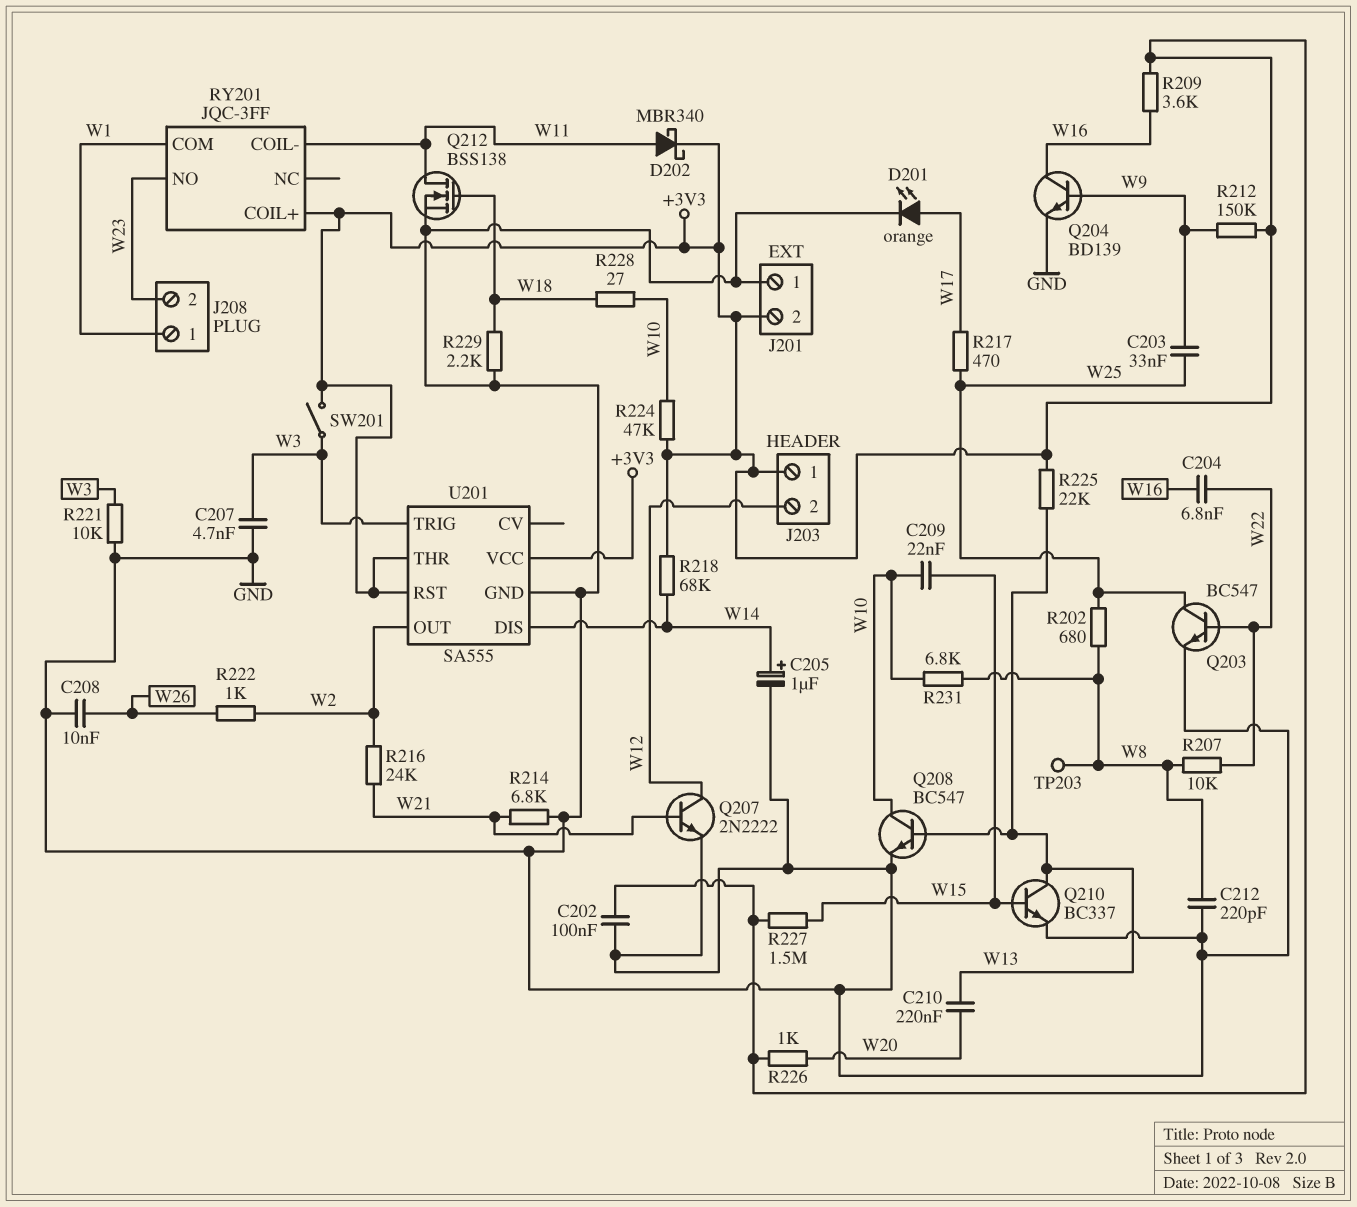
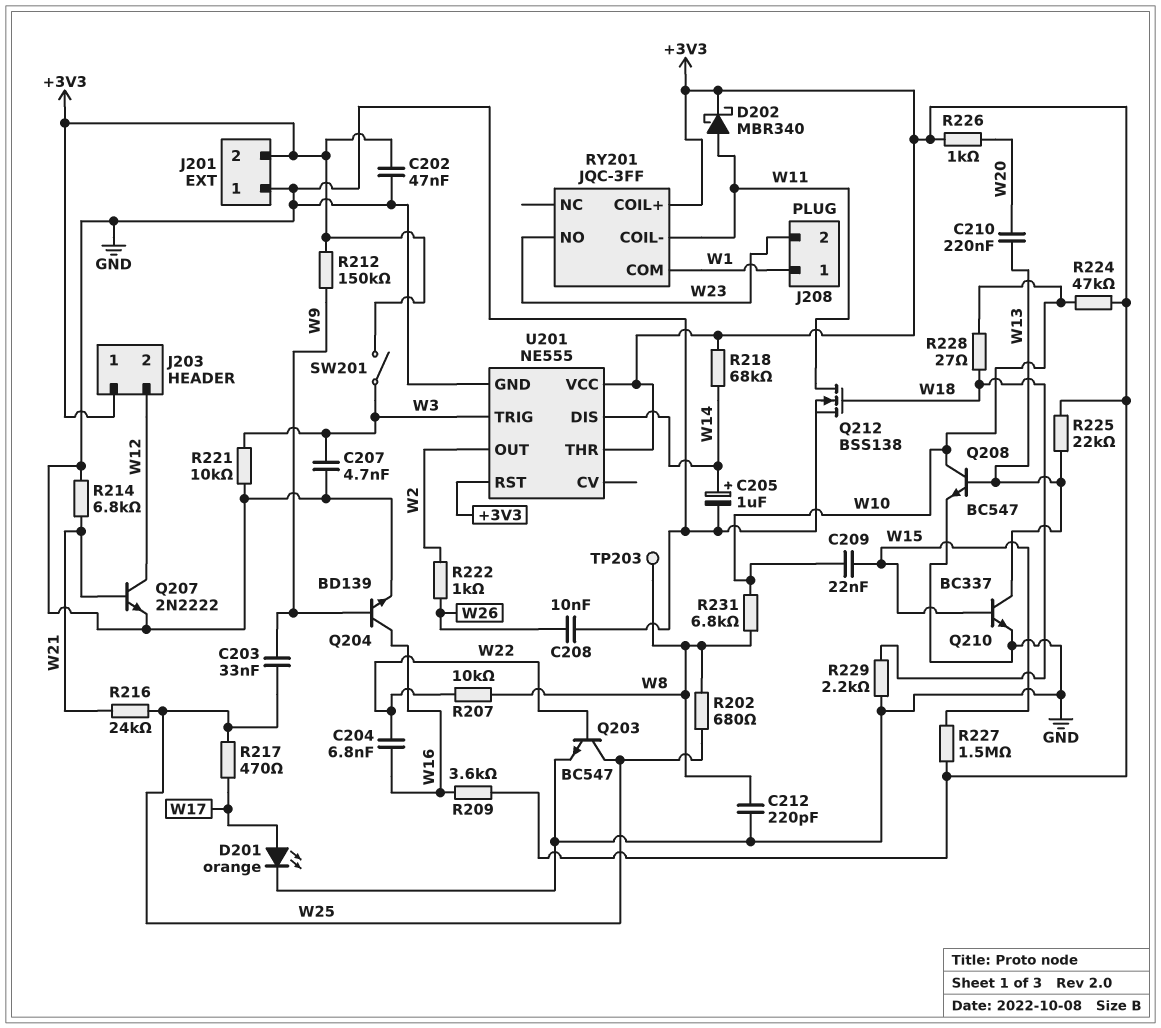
C202: 100nF (+3V3, GND) -> 47nF (+3V3, GND)
R216: 24k (W2, W21) -> 24k (W21, W25)
U201: SA555 -> NE555

